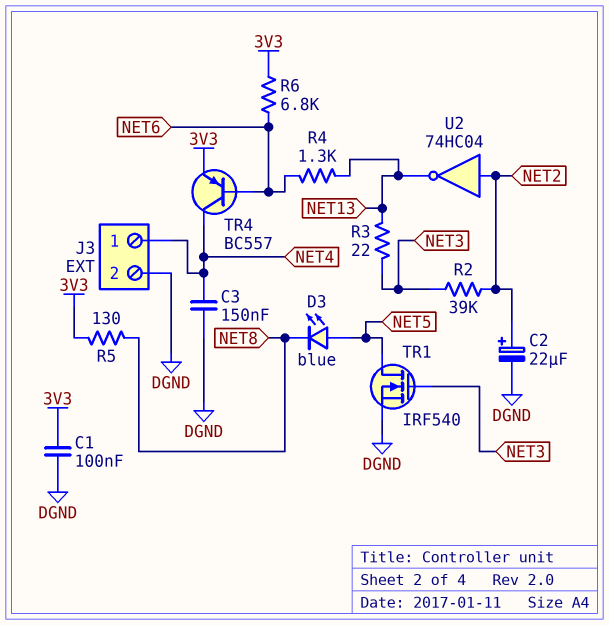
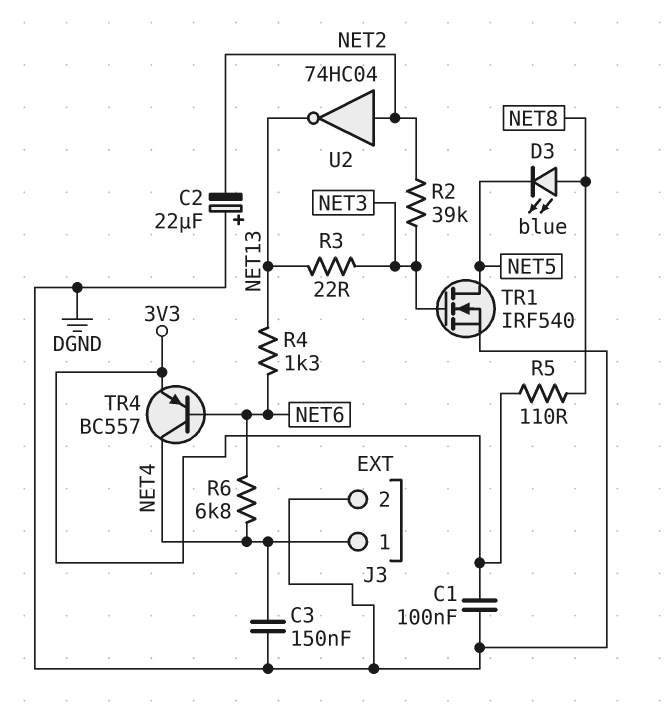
C2: 22uF (plus NET2, minus DGND) -> 22uF (plus DGND, minus NET2)
D3: LED blue (A NET5, K NET8) -> LED blue (A NET8, K NET5)
R5: 130 (3V3, NET8) -> 110 (3V3, NET8)
R6: 6.8k (3V3, NET6) -> 6.8k (NET4, NET6)

